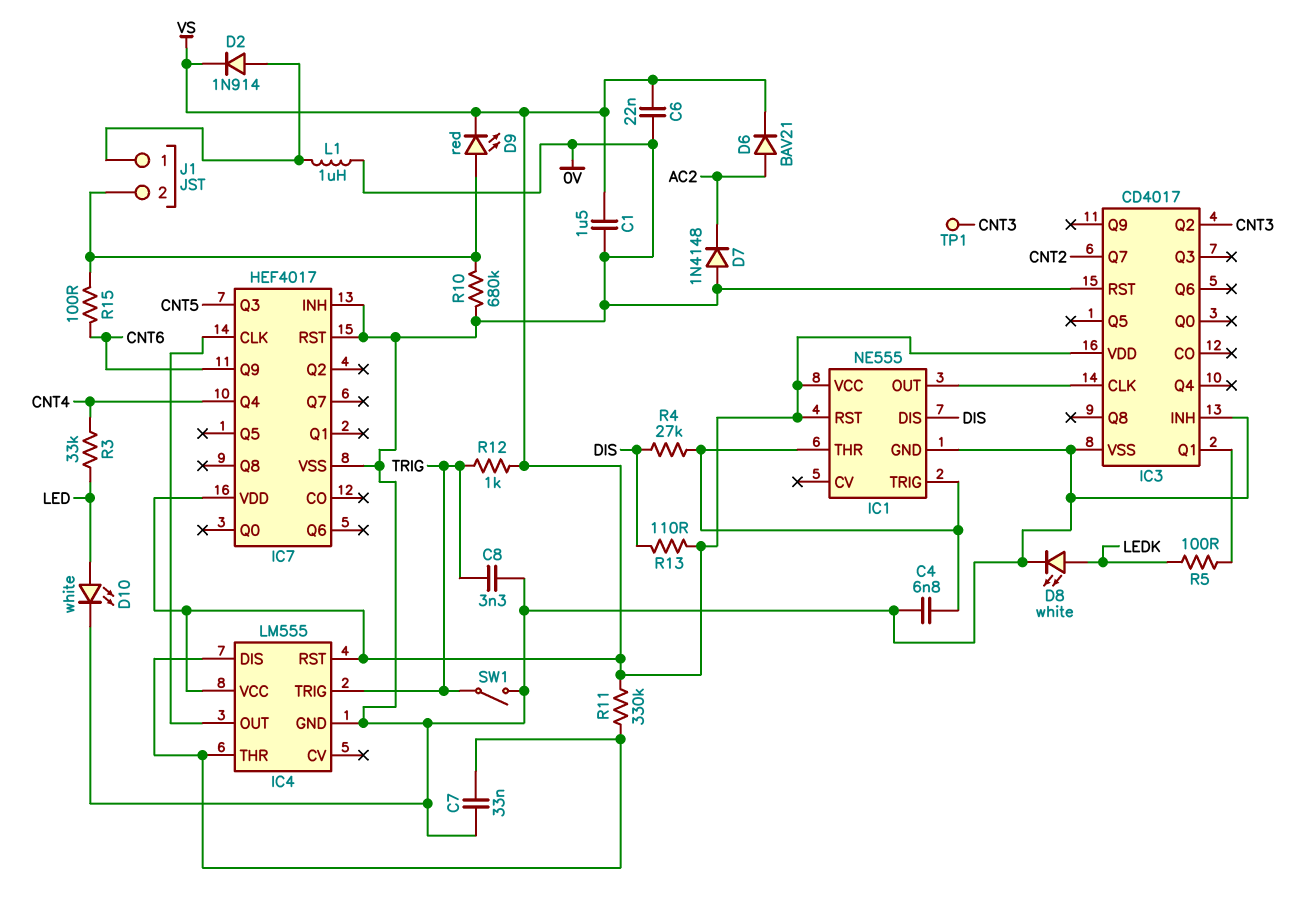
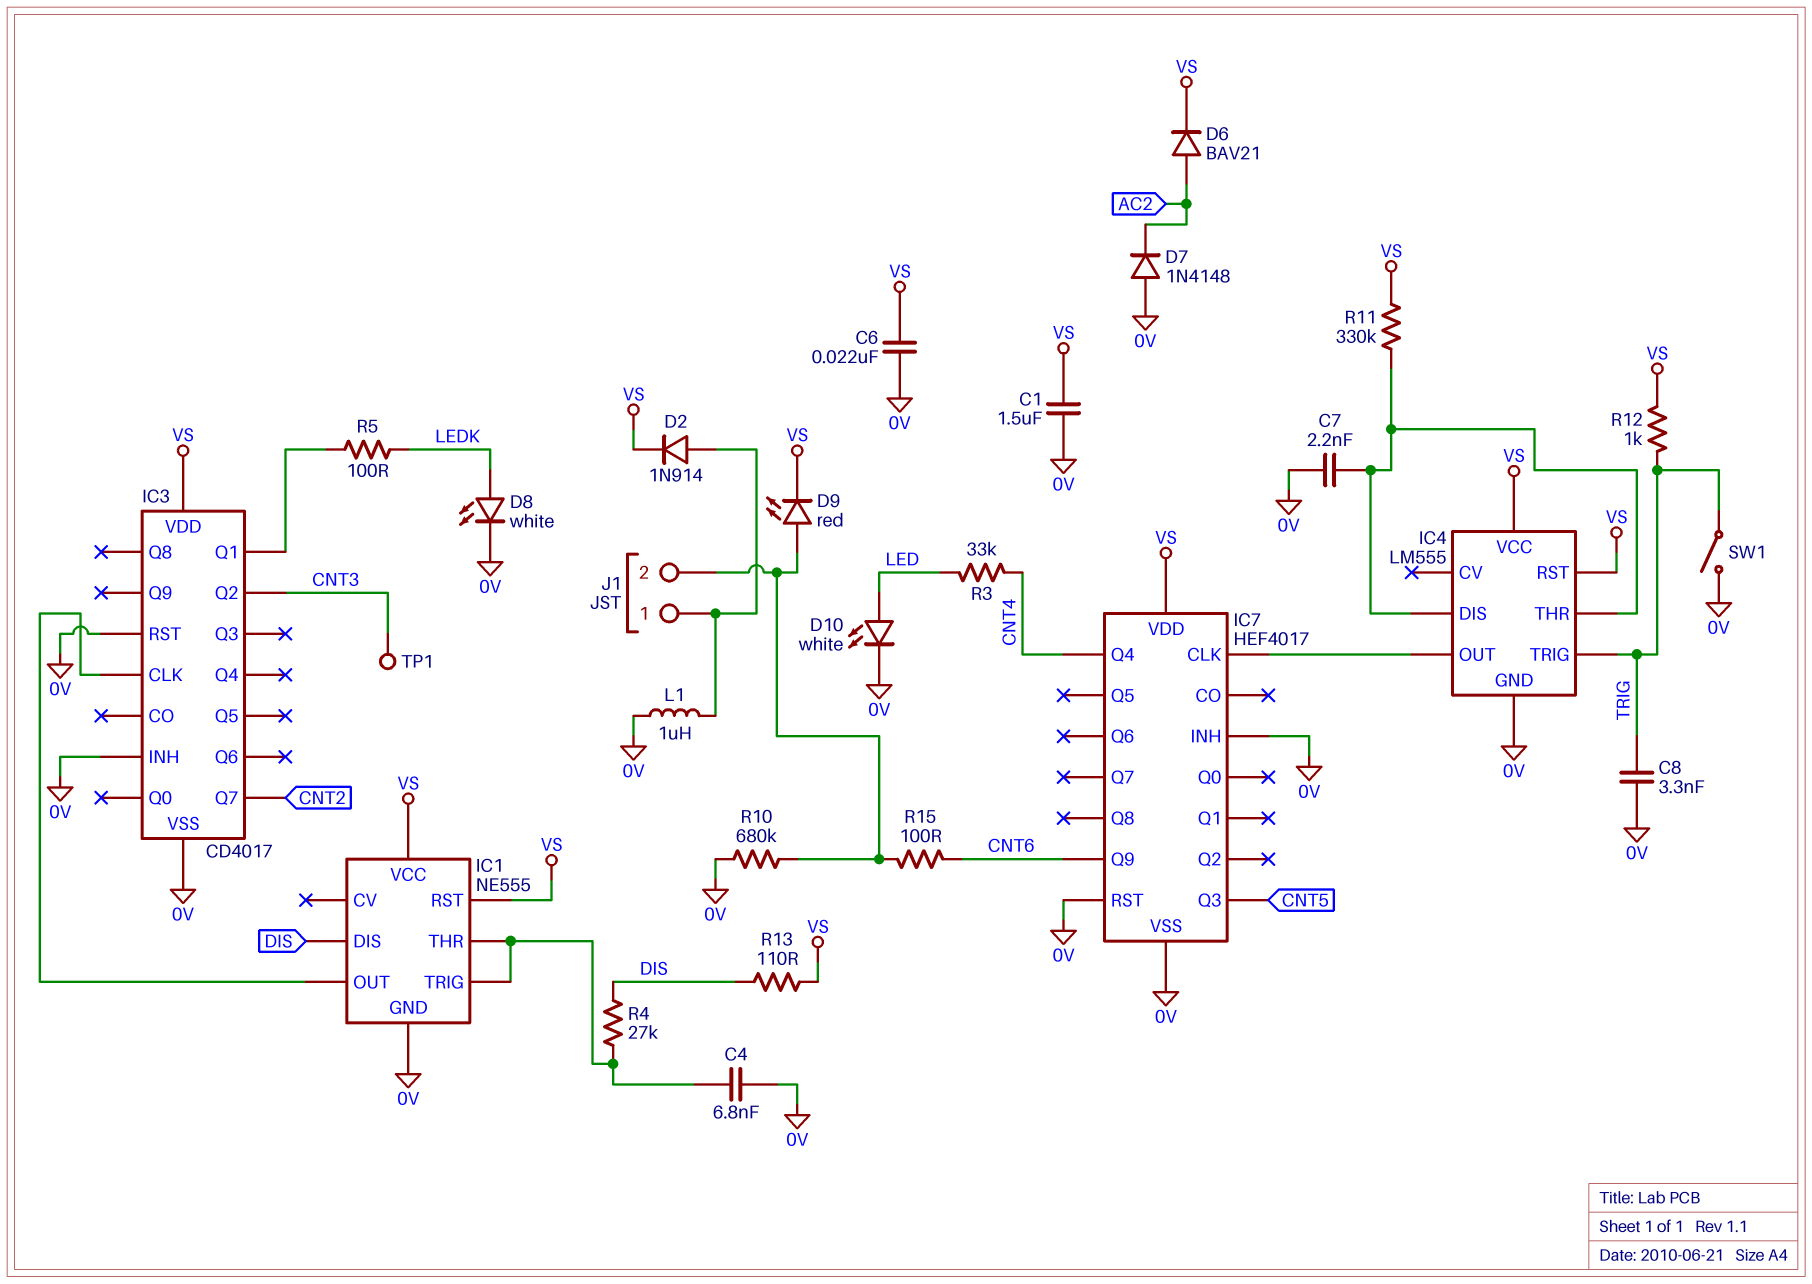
C7: 33nF (0V, IC4/DIS) -> 2.2nF (0V, IC4/DIS)

